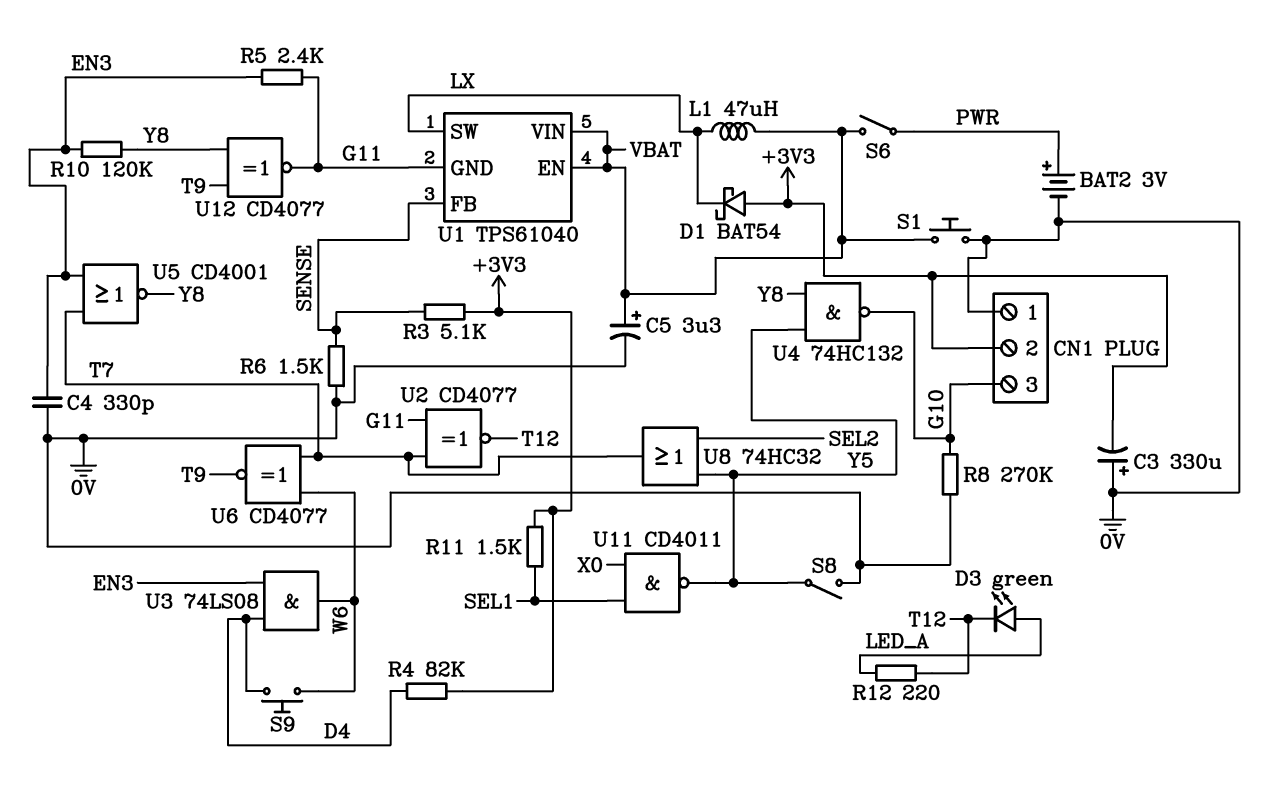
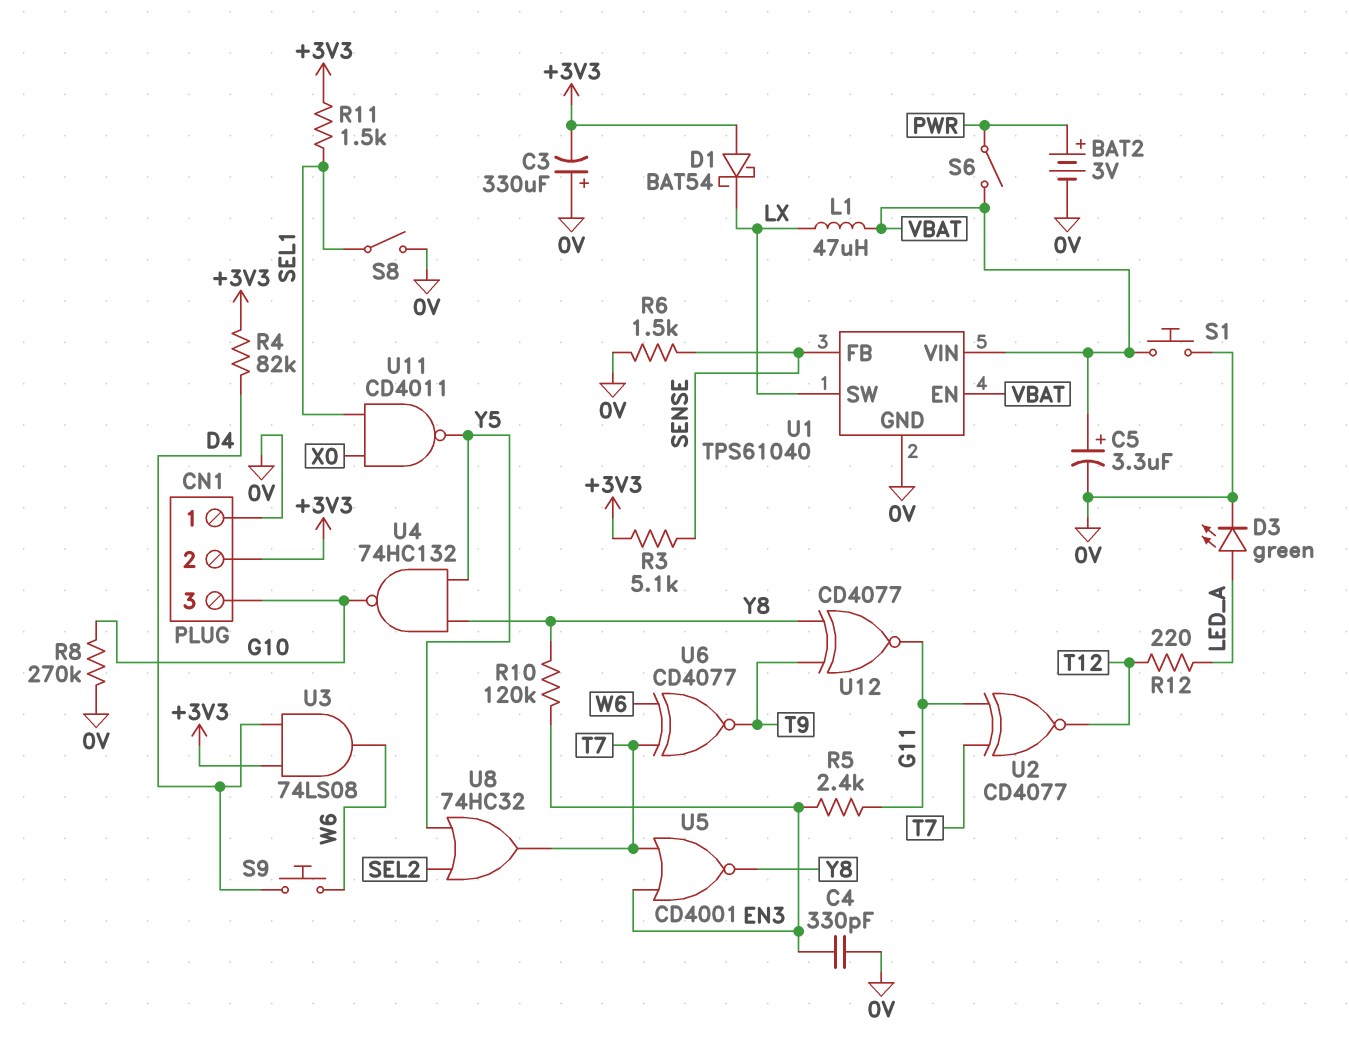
D3: LED green (A LED_A, K T12) -> LED green (A LED_A, K 0V)
S8: switch (0V, Y5) -> switch (0V, SEL1)
U1 pin GND: G11 -> 0V
U3: AND 74LS08 (in D4, in EN3, out W6) -> AND 74LS08 (in +3V3, in D4, out W6)

